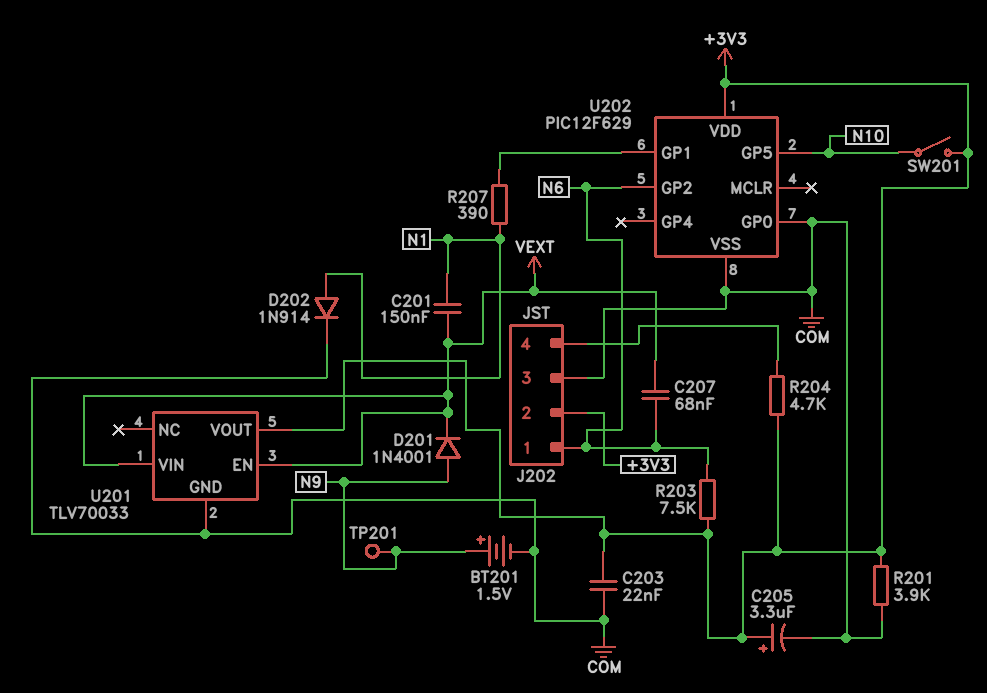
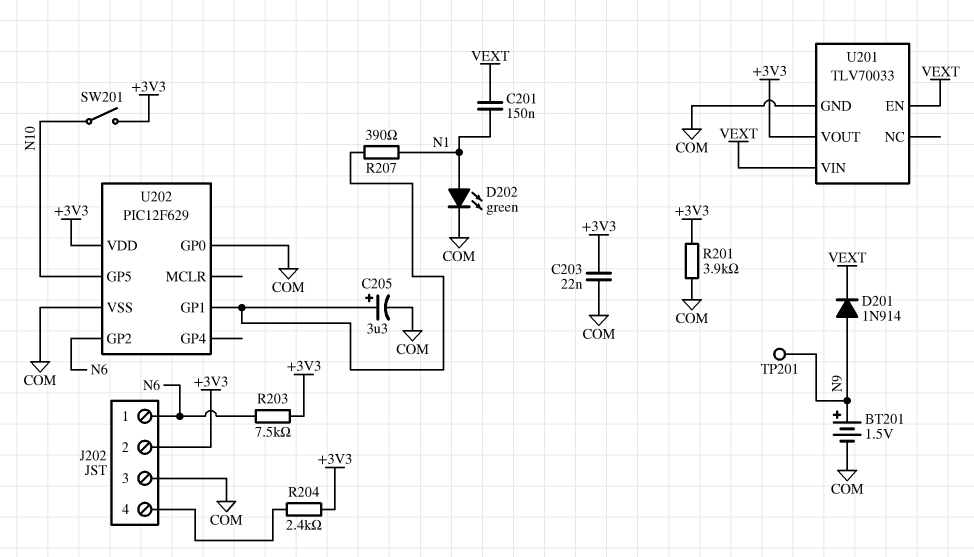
C205: 3.3uF (plus +3V3, minus COM) -> 3.3uF (plus U202/GP1, minus COM)
C207: 68nF (N6, VEXT) -> none
D201: diode 1N4001 (A N9, K VEXT) -> diode 1N914 (A N9, K VEXT)
D202: diode 1N914 (A N1, K COM) -> LED green (A N1, K COM)
R204: 4.7k (+3V3, J202/4) -> 2.4k (+3V3, J202/4)

